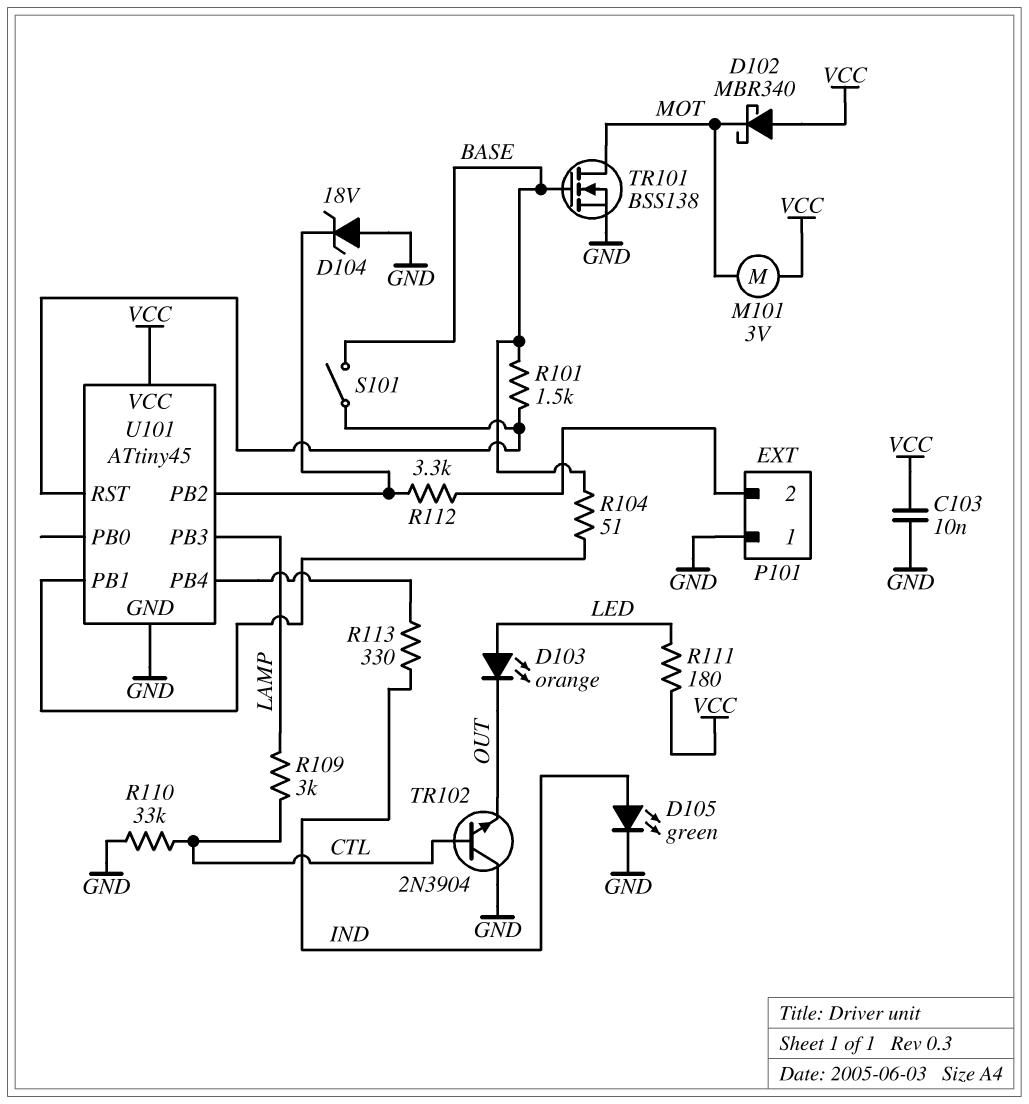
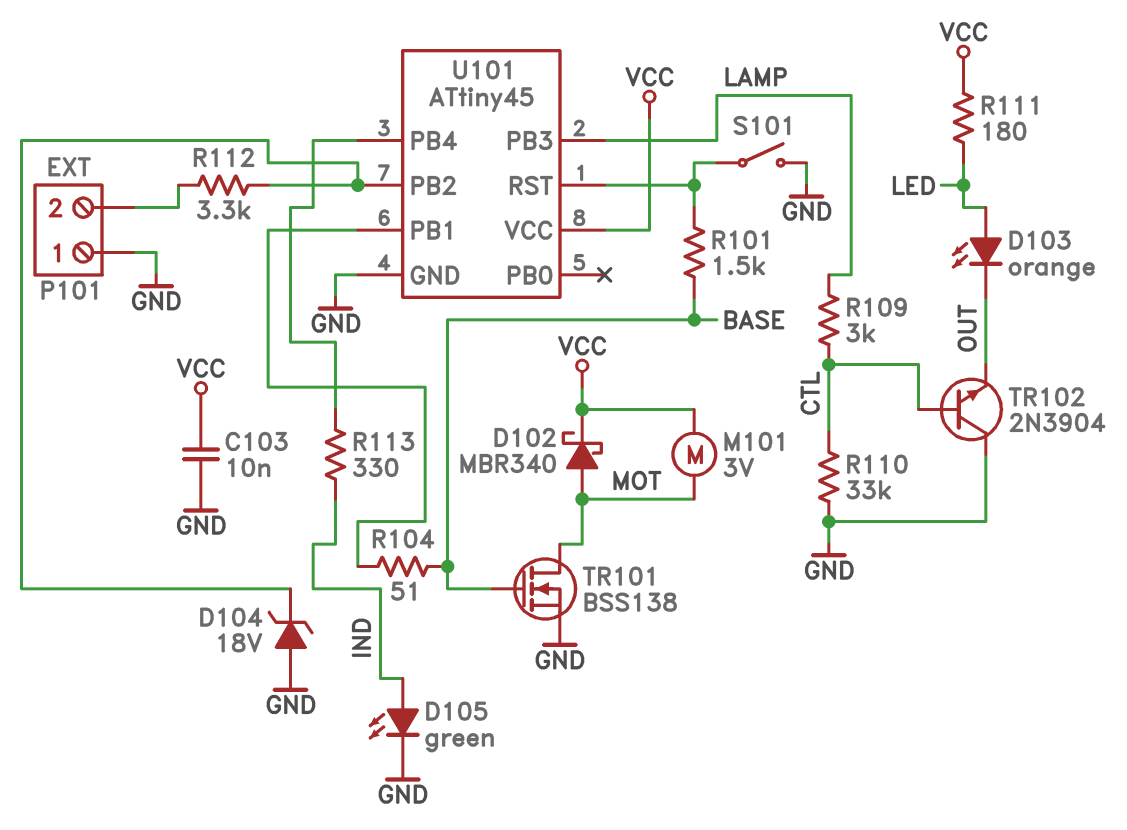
D102: schottky MBR340 (A VCC, K MOT) -> schottky MBR340 (A MOT, K VCC)
S101: switch (BASE, U101/RST) -> switch (GND, U101/RST)

